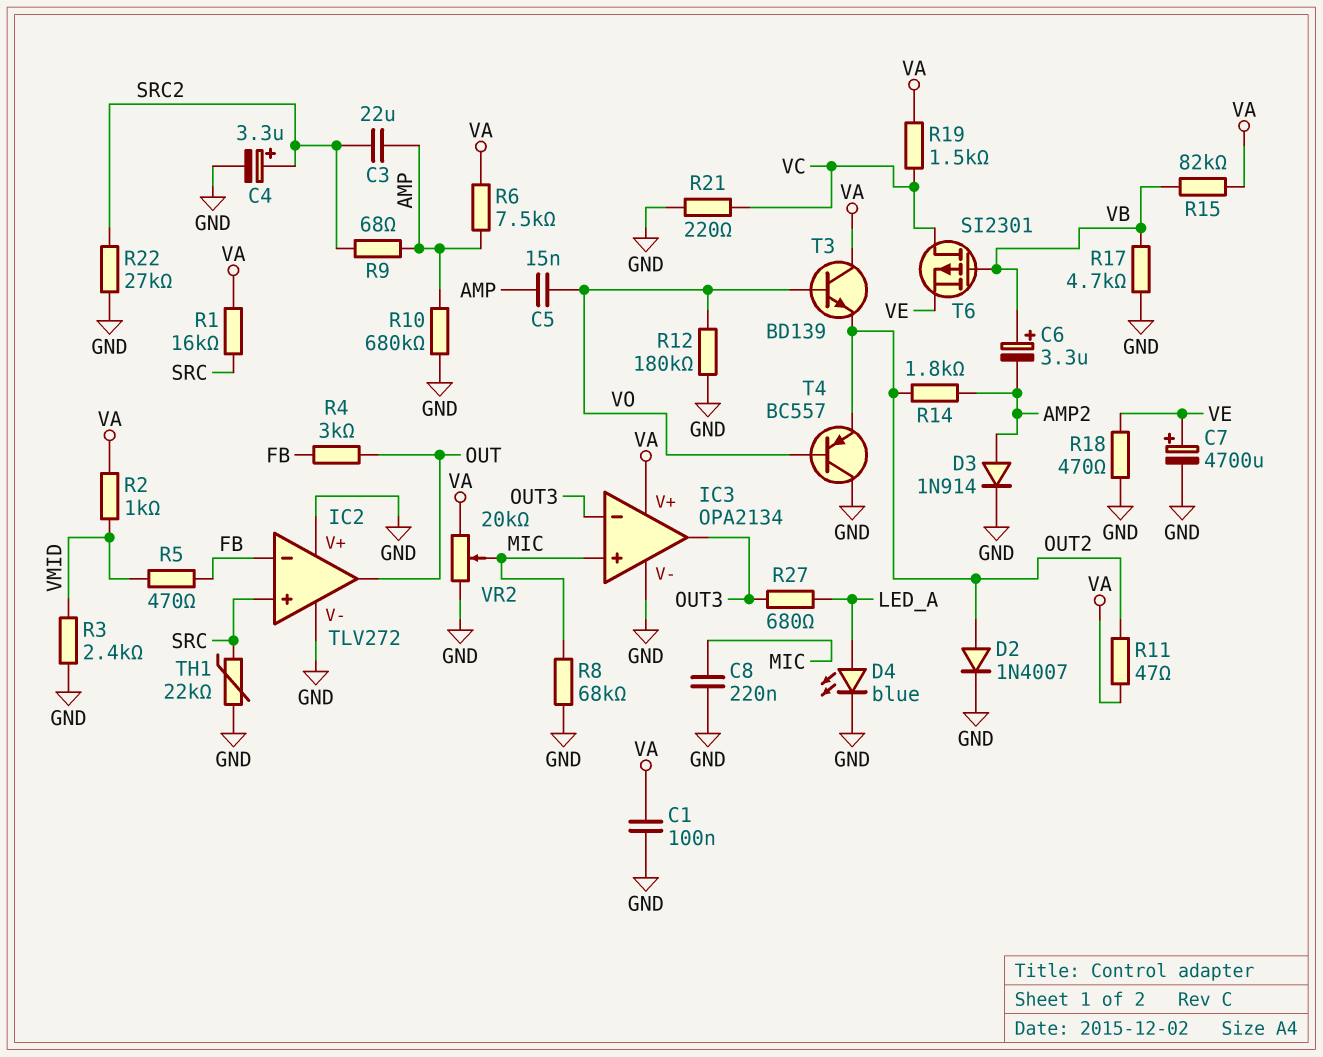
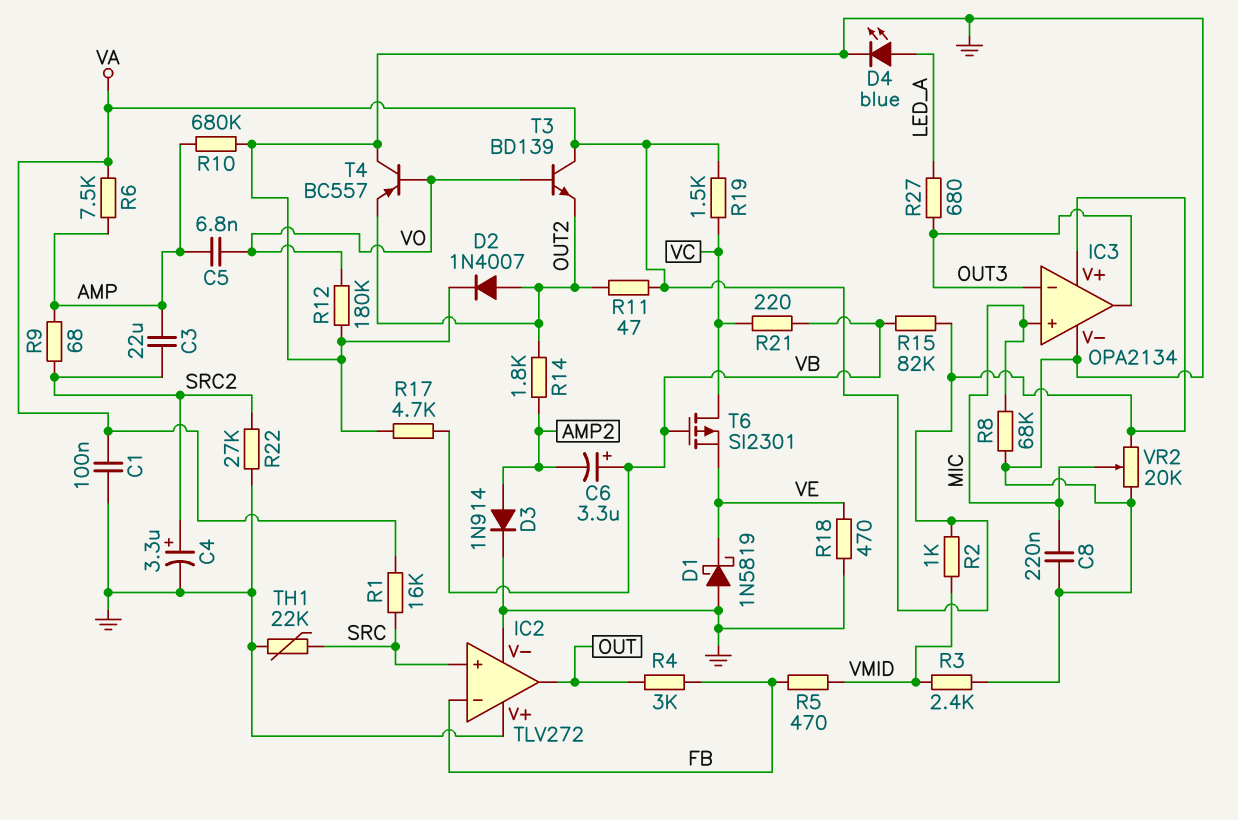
C5: 15nF (AMP, VO) -> 6.8nF (AMP, VO)
C7: 4700uF (plus VE, minus GND) -> none
D1: none -> schottky 1N5819 (A GND, K VE)
R21: 220 (GND, VC) -> 220 (VB, VC)

